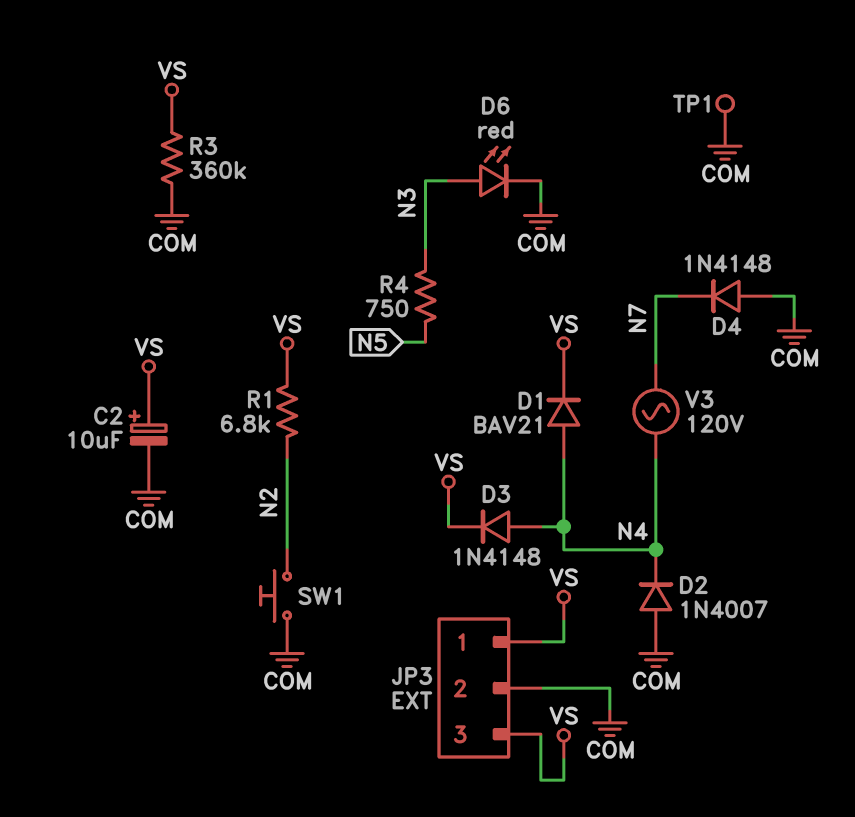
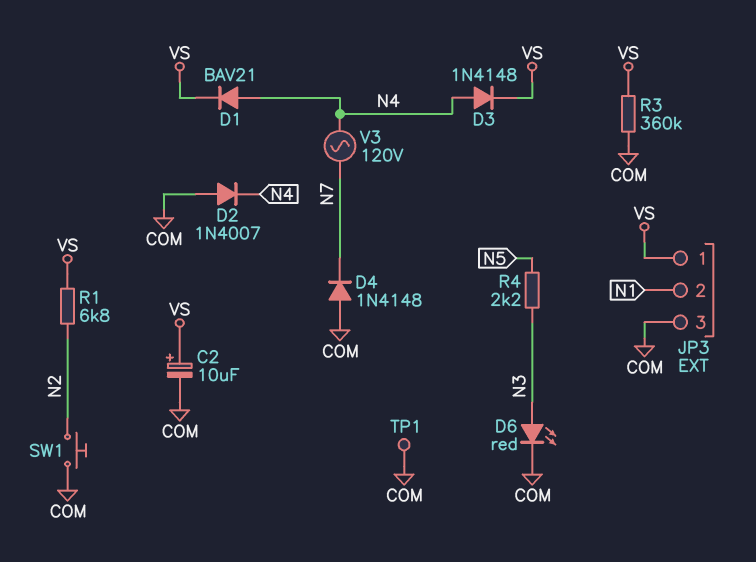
JP3 pin 2: COM -> N1
JP3 pin 3: VS -> COM
R4: 750 (N3, N5) -> 2.2k (N3, N5)

